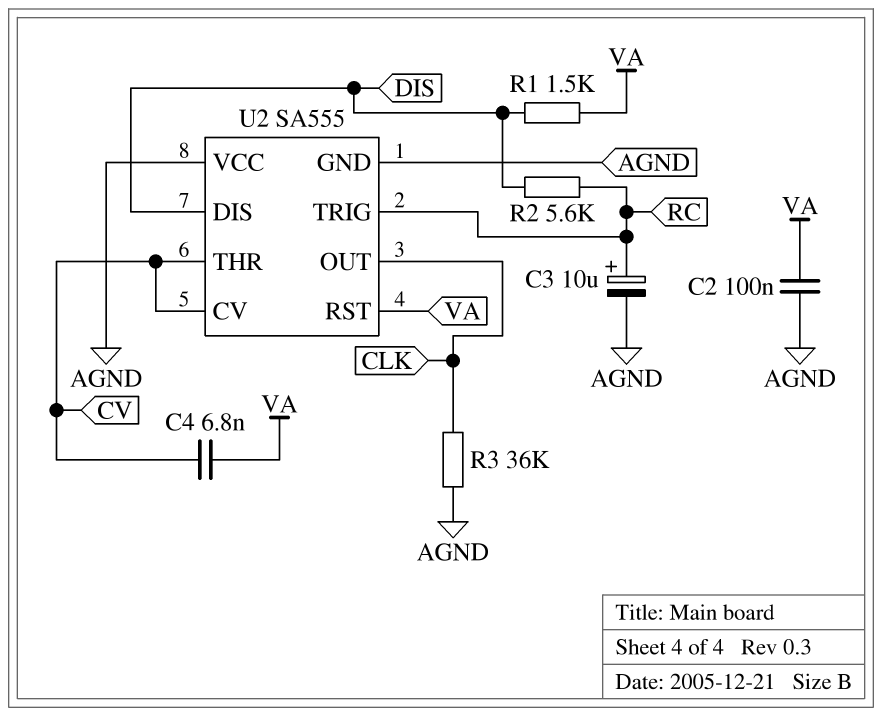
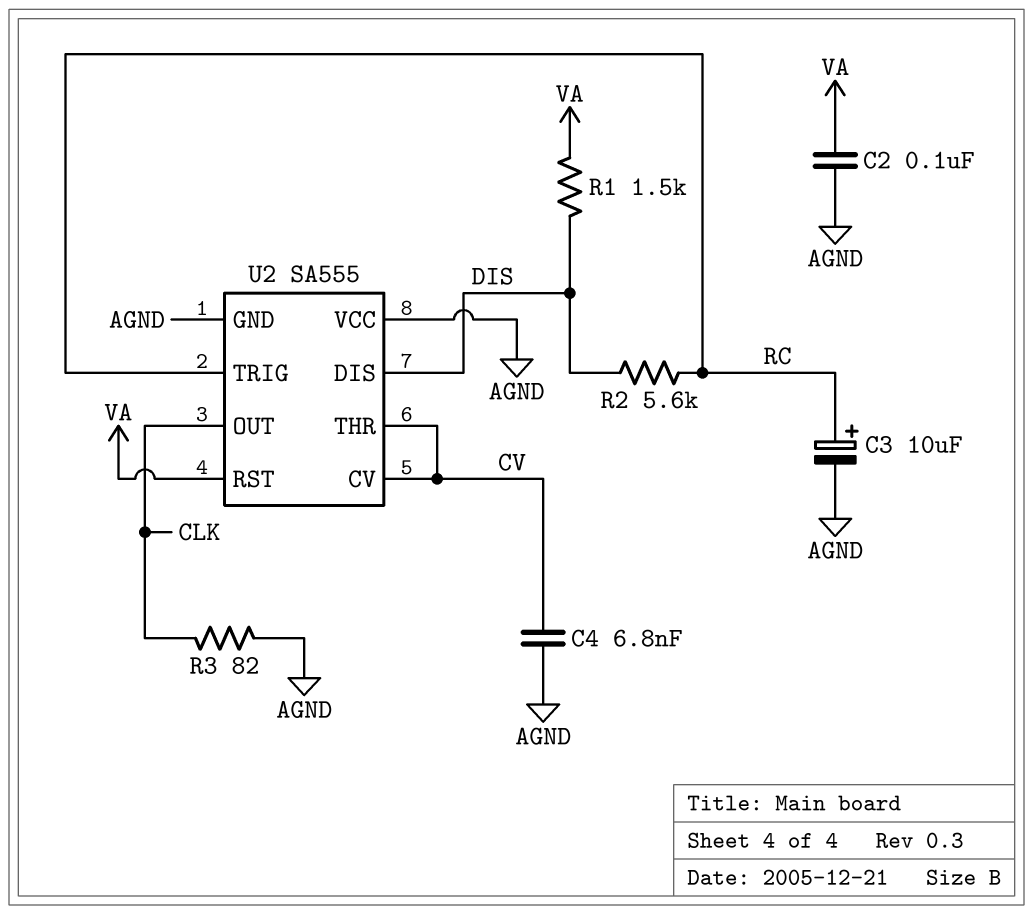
C4: 6.8nF (CV, VA) -> 6.8nF (AGND, CV)
R3: 36k (AGND, CLK) -> 82 (AGND, CLK)

